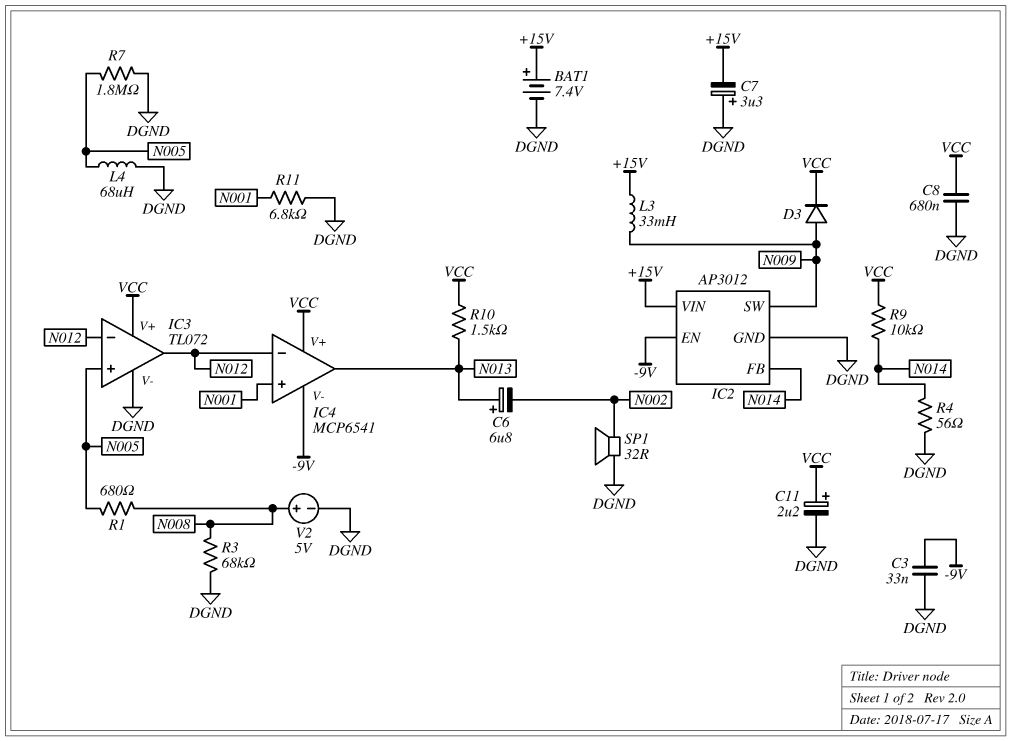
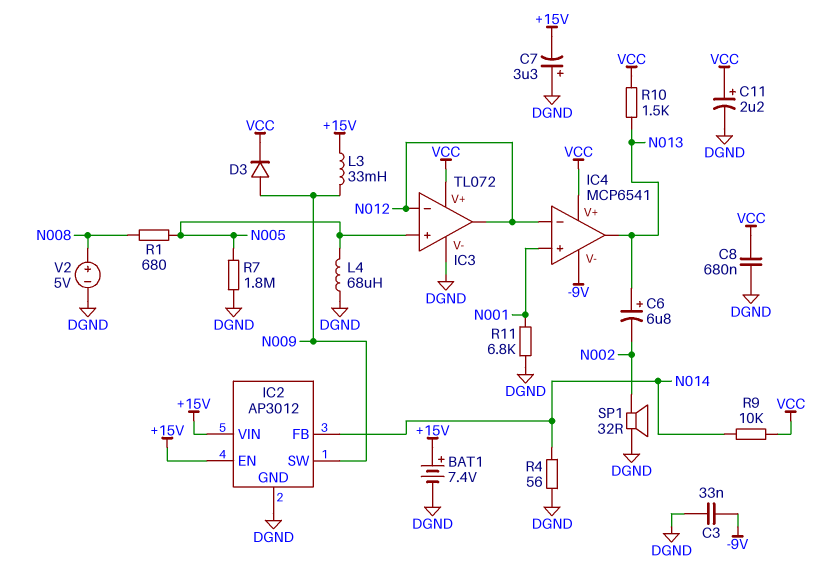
IC2 pin EN: -9V -> +15V
R3: 68k (DGND, N008) -> none

